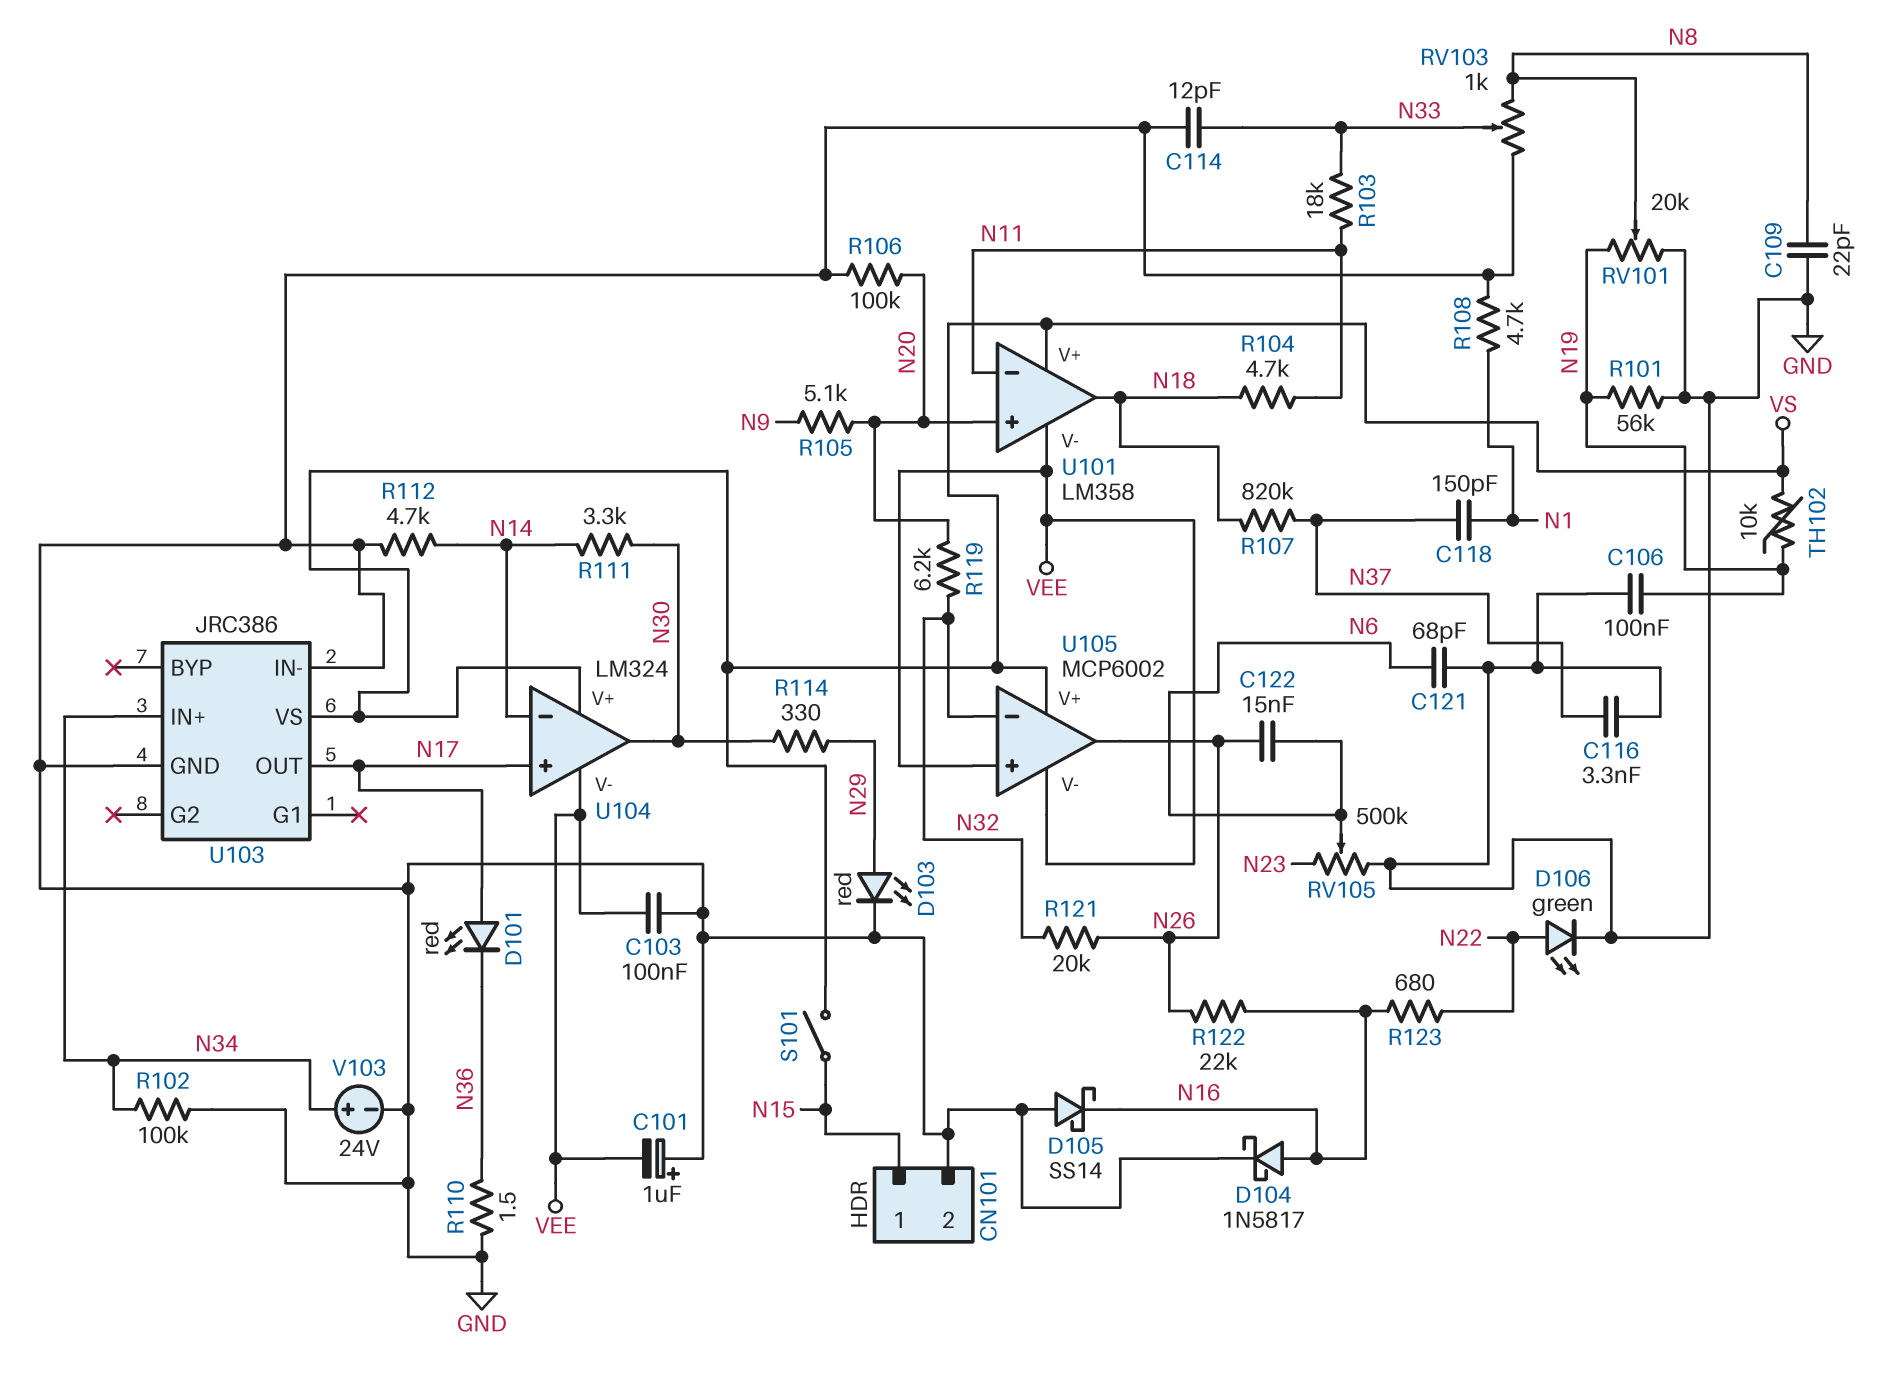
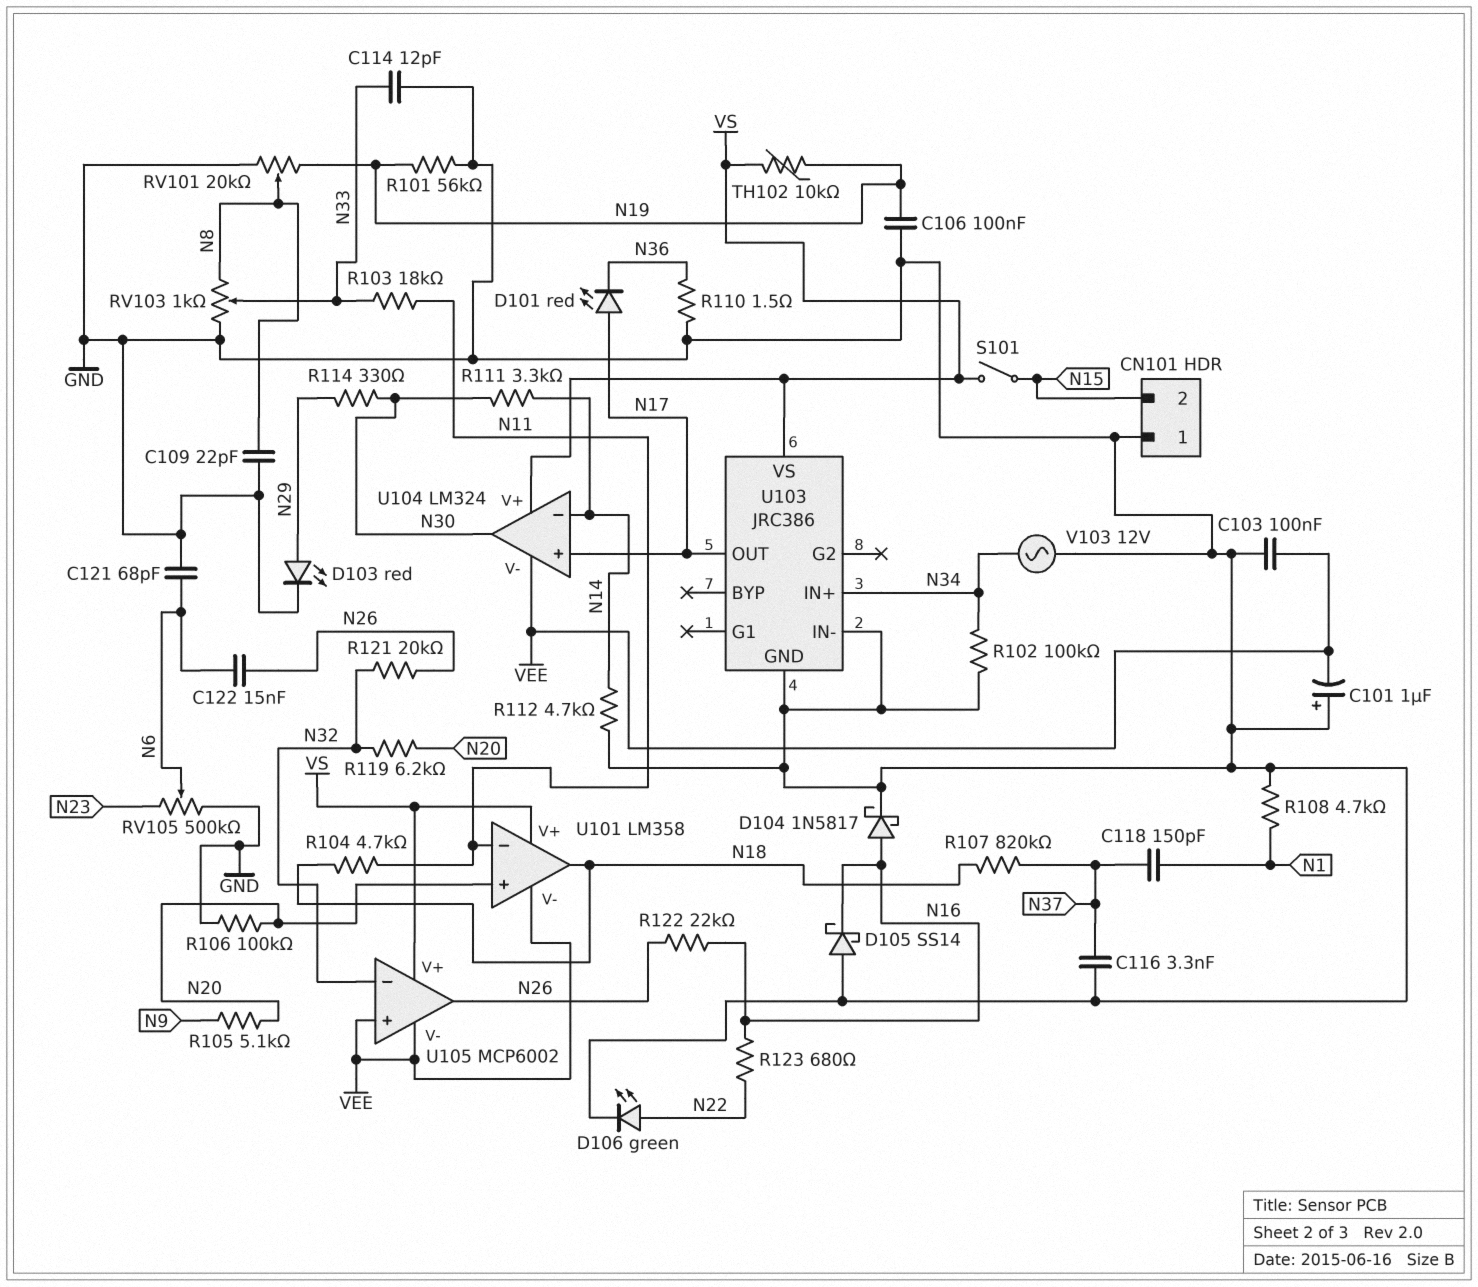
CN101 pin 1: N15 -> GND
CN101 pin 2: GND -> N15
V103: 24V (plus N34, minus GND) -> AC 12V (GND, N34)

